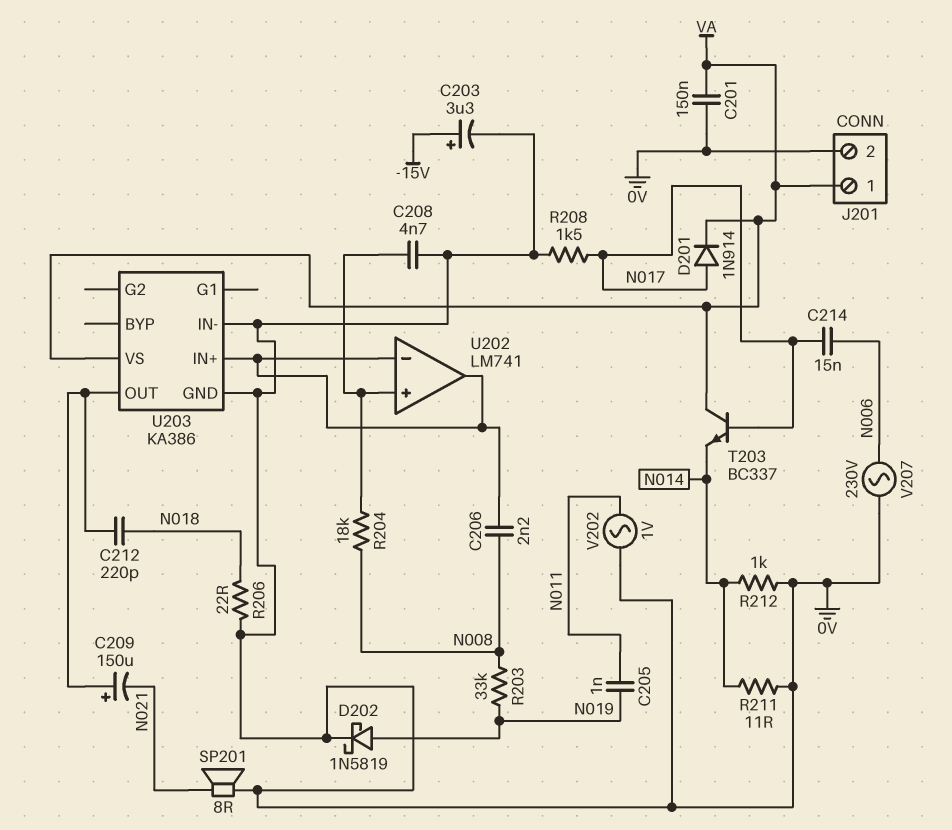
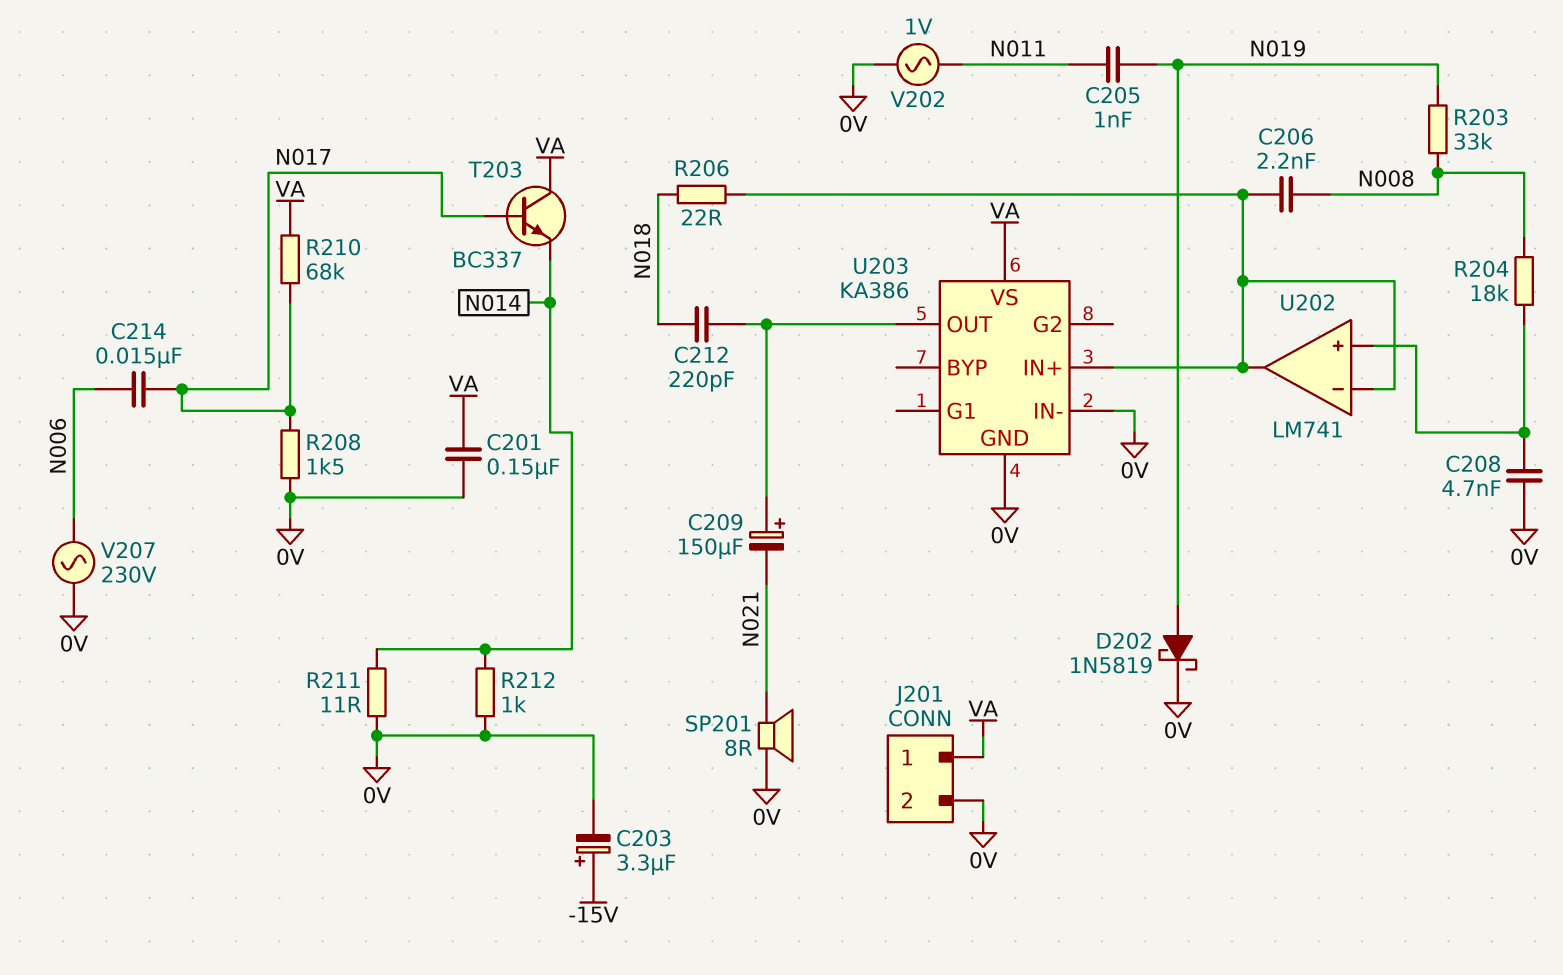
D201: diode 1N914 (A N017, K VA) -> none
R206: 22 (0V, N018) -> 22 (N018, U202/in-)
R210: none -> 68k (N017, VA)

